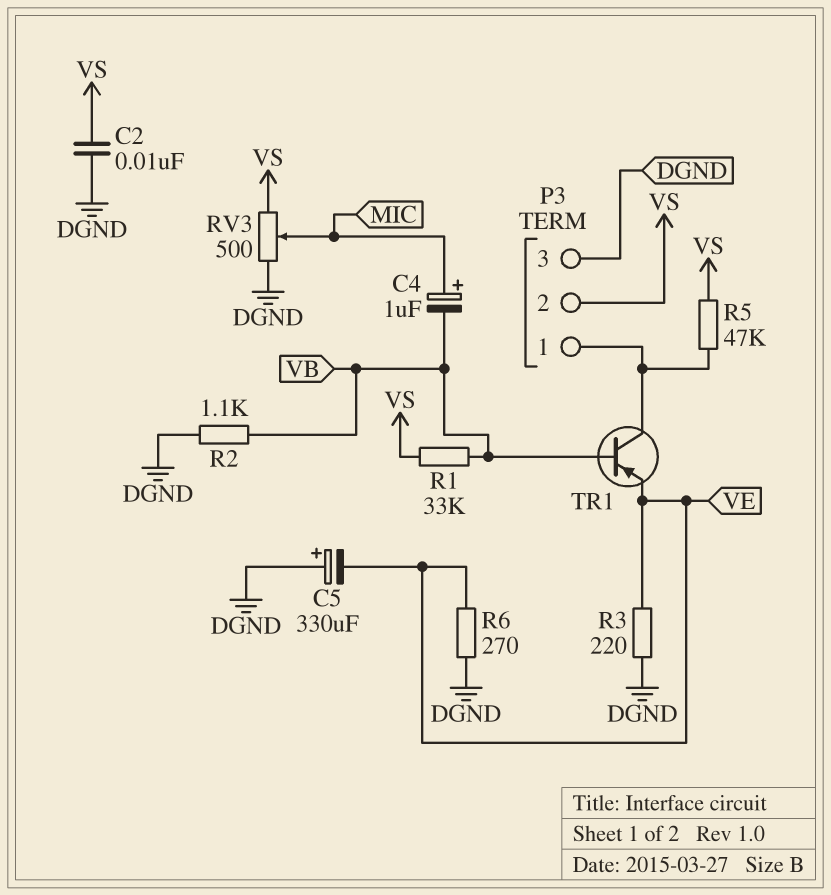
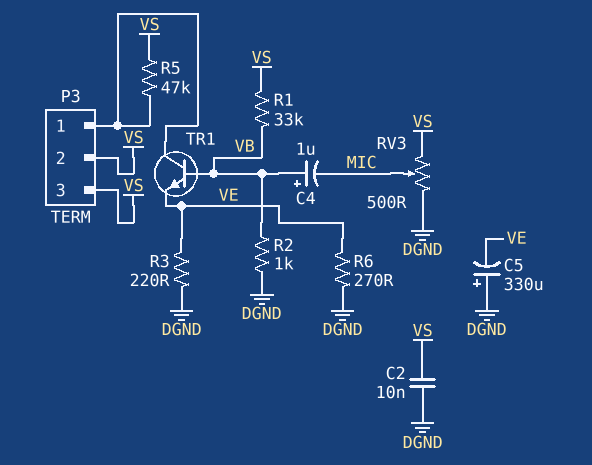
C4: 1uF (plus MIC, minus VB) -> 1uF (plus VB, minus MIC)
P3 pin 3: DGND -> VS
R2: 1.1k (DGND, VB) -> 1k (DGND, VB)
TR1: PNP (B VB, C P3/1, E VE) -> NPN (B VB, C P3/1, E VE)

